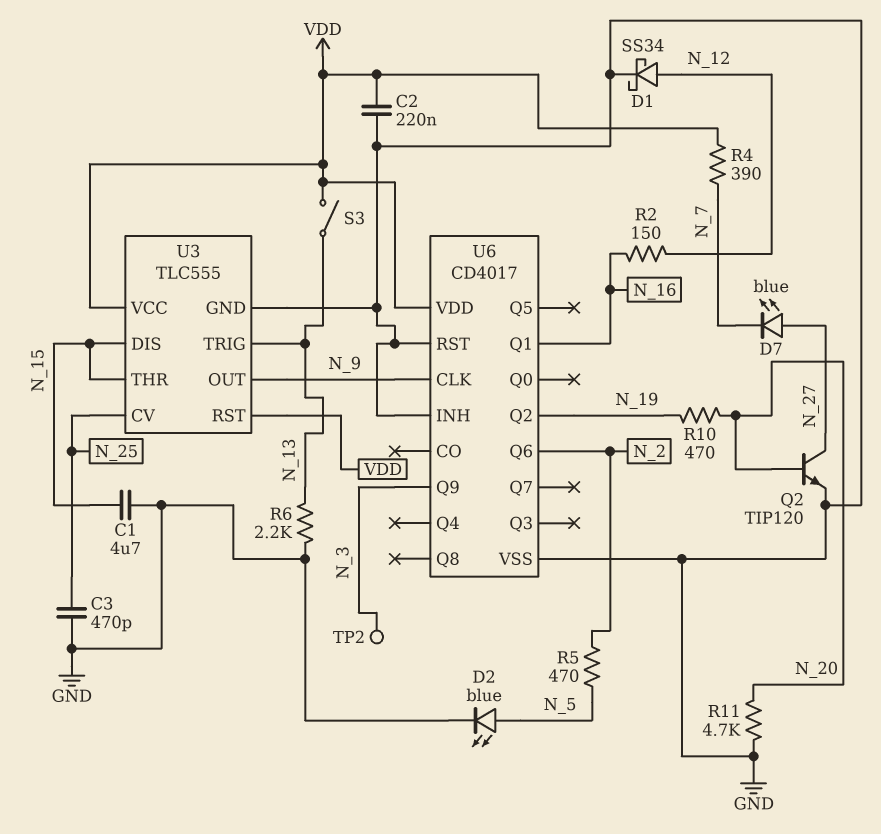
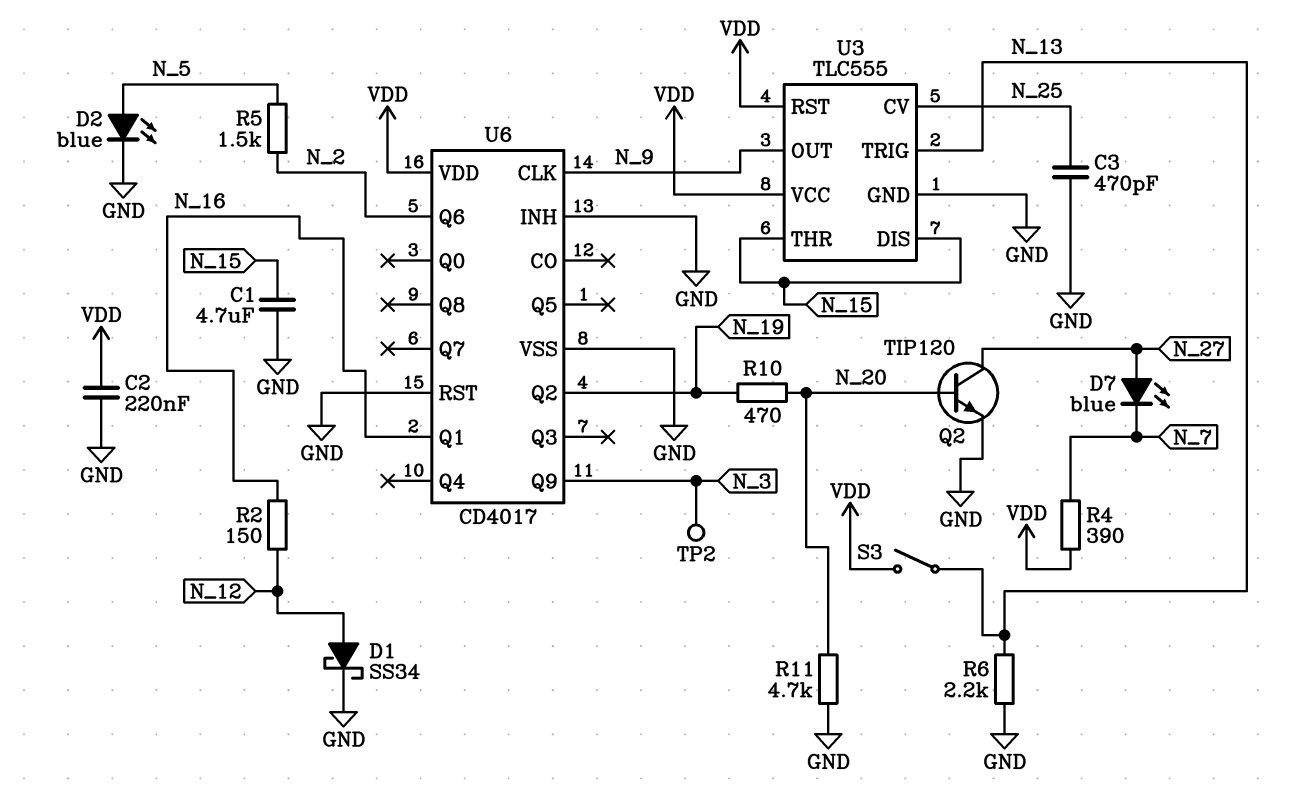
R5: 470 (N_2, N_5) -> 1.5k (N_2, N_5)

